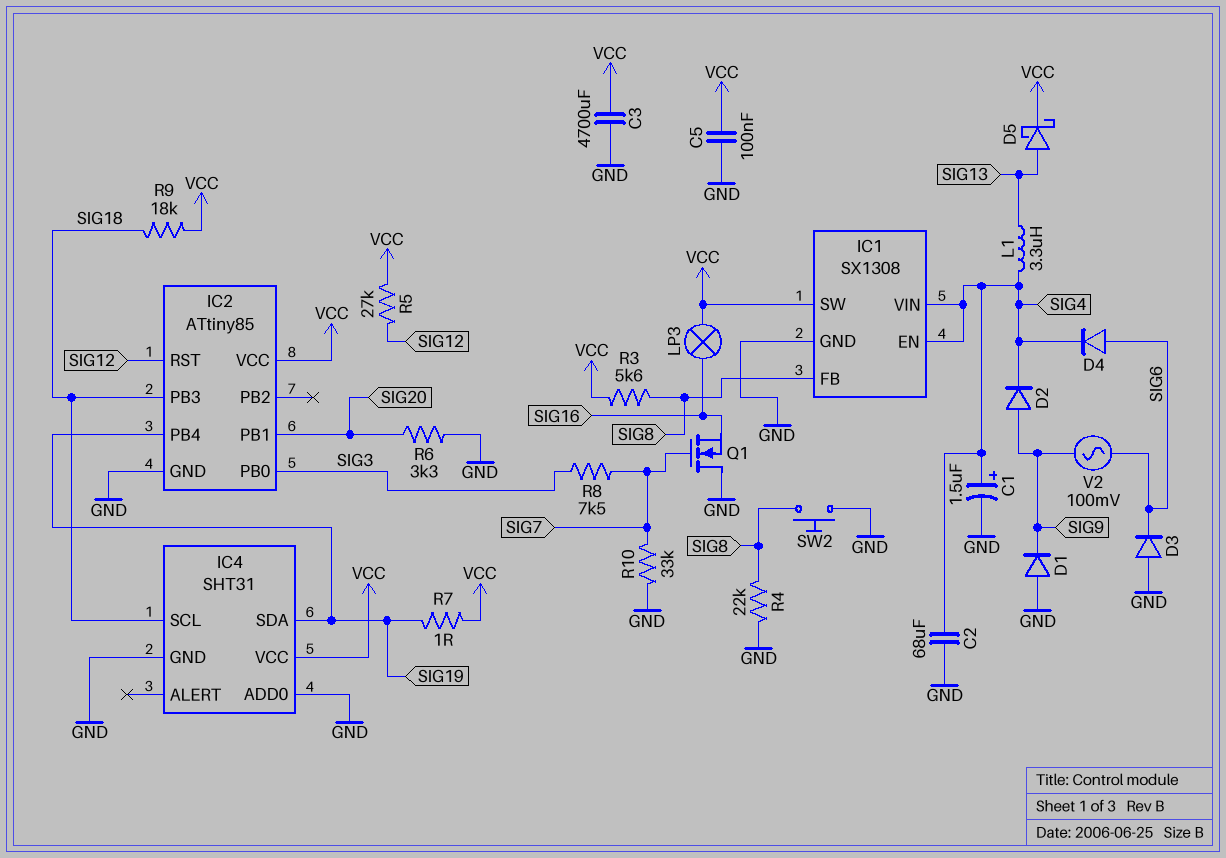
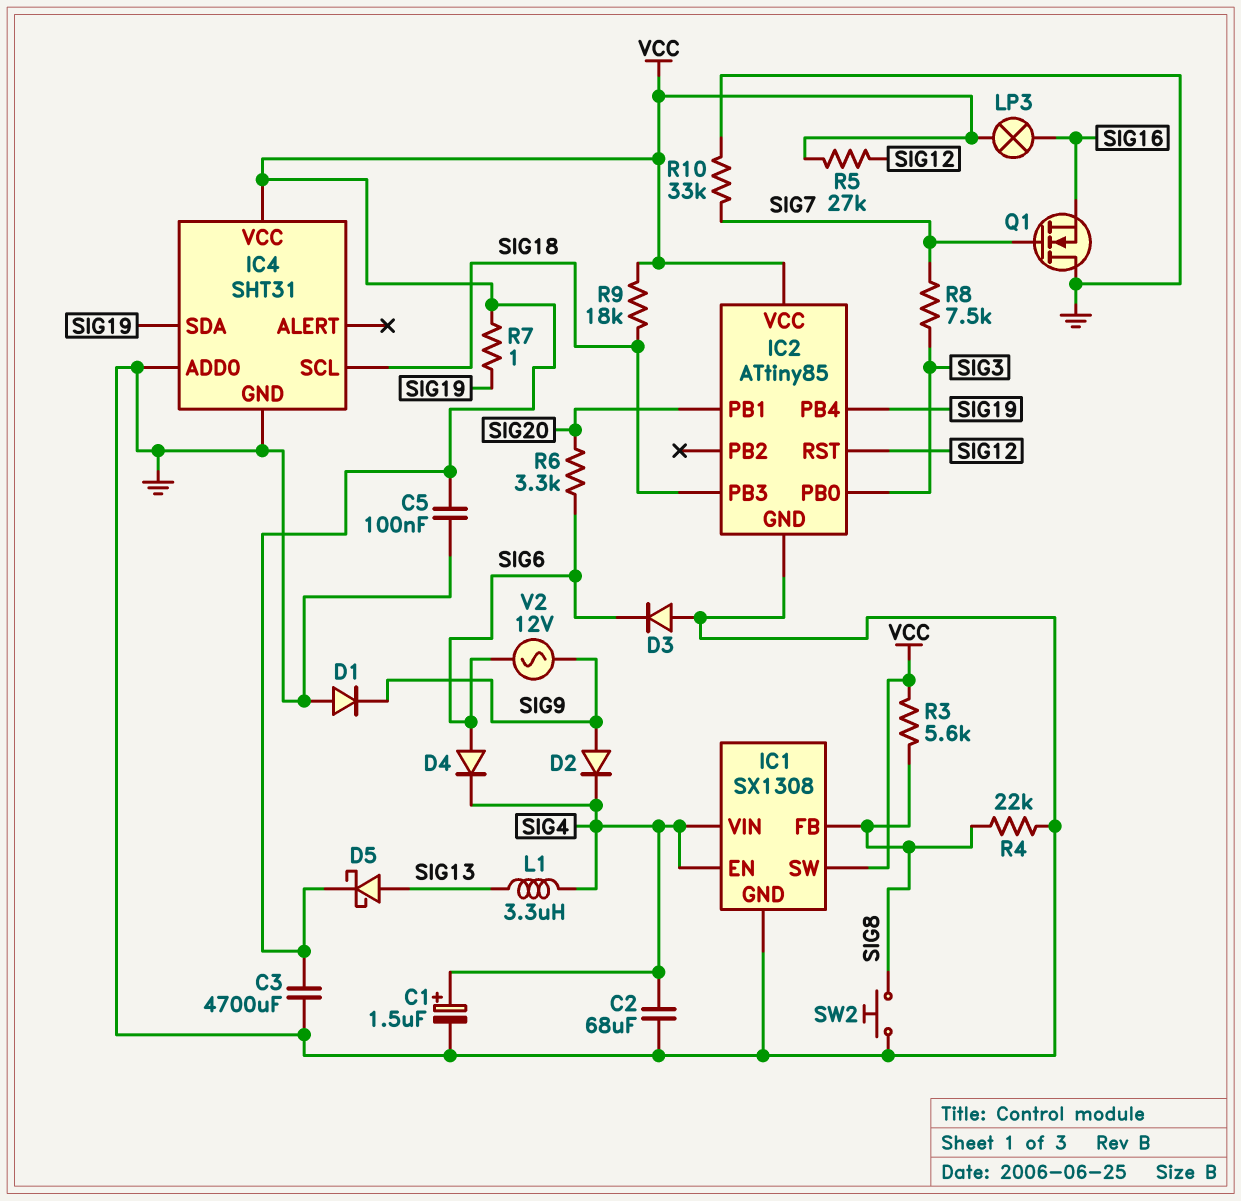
R6: 3.3k (GND, SIG20) -> 3.3k (SIG6, SIG20)
V2: AC 100mV (SIG6, SIG9) -> AC 12V (SIG6, SIG9)

